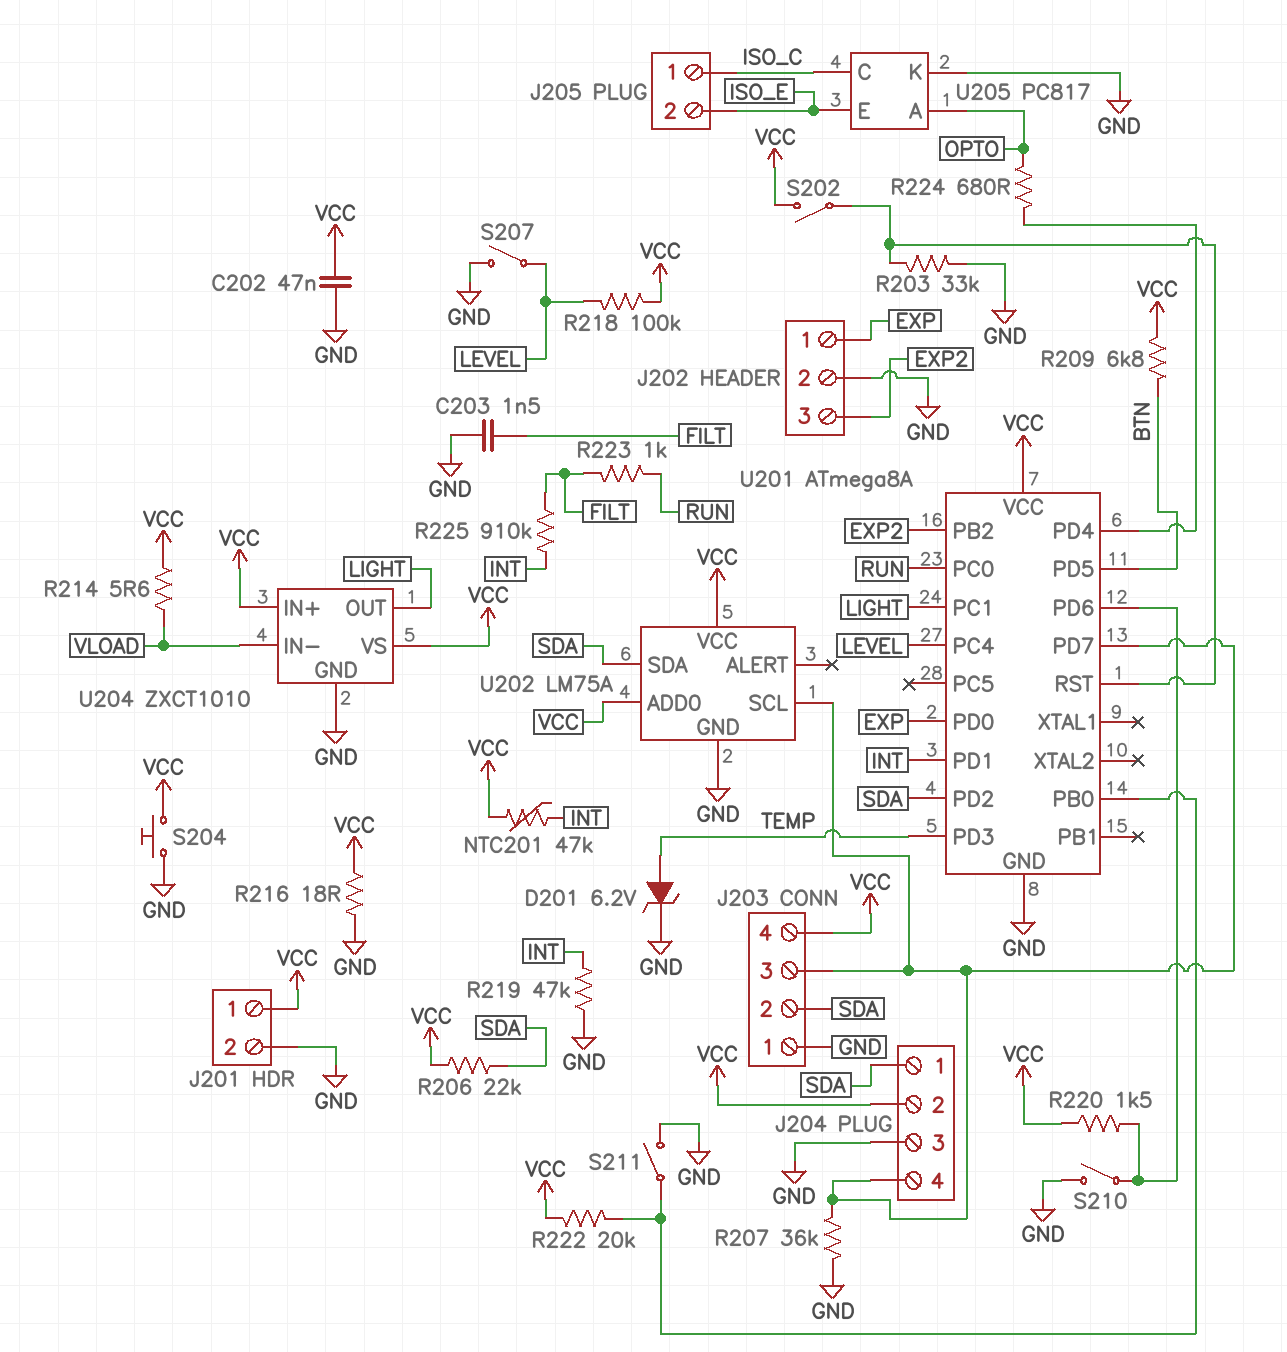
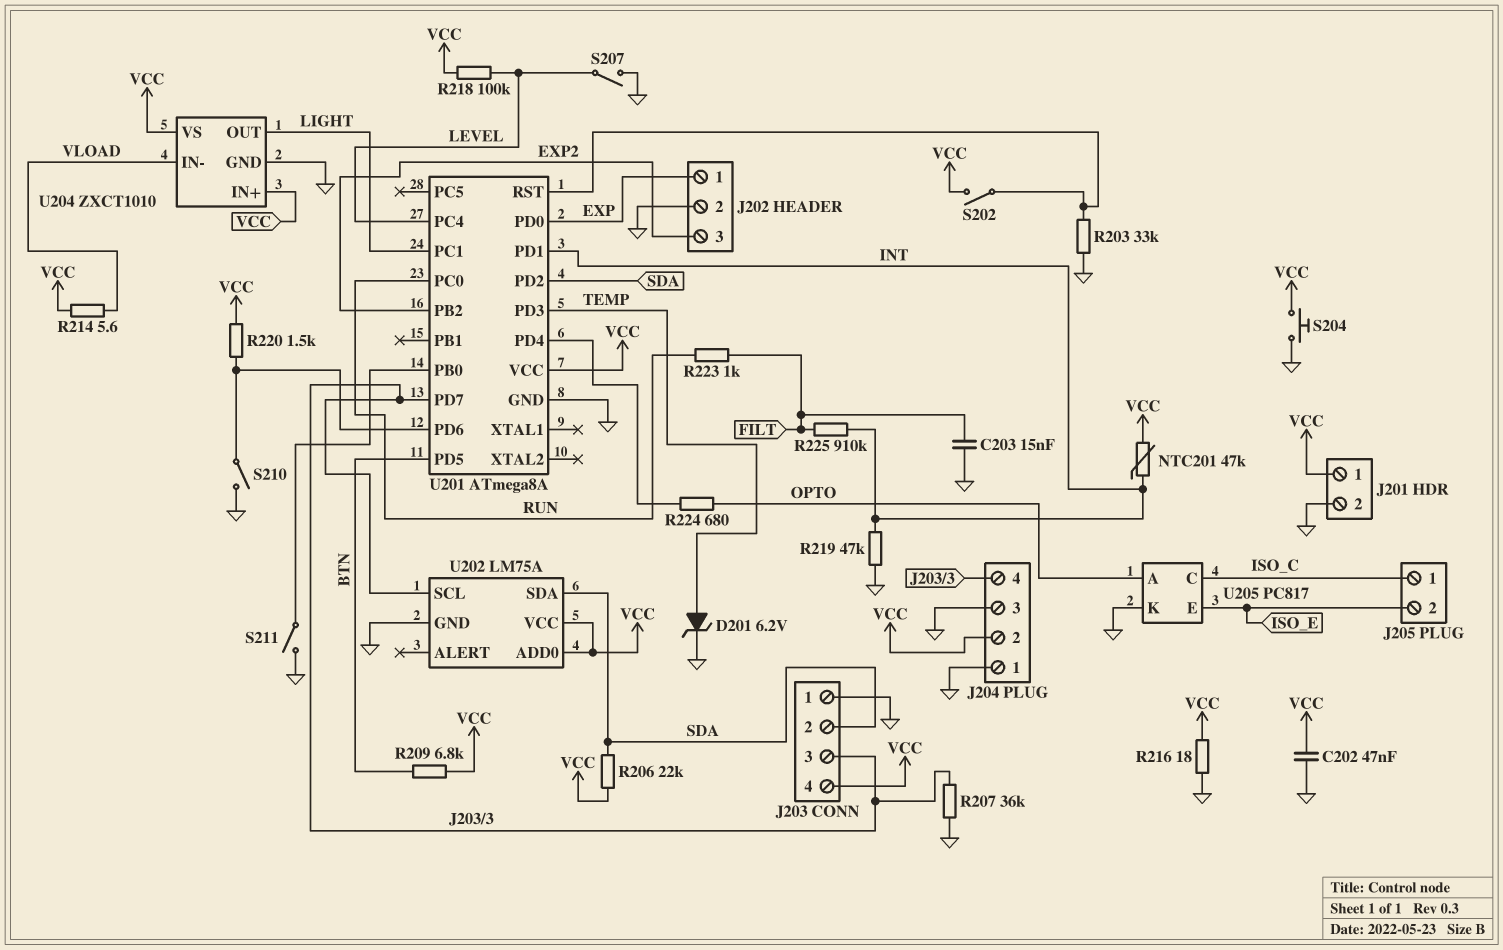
C203: 1.5nF (FILT, GND) -> 15nF (FILT, GND)
J204 pin 1: SDA -> GND
R222: 20k (U201/PB0, VCC) -> none

